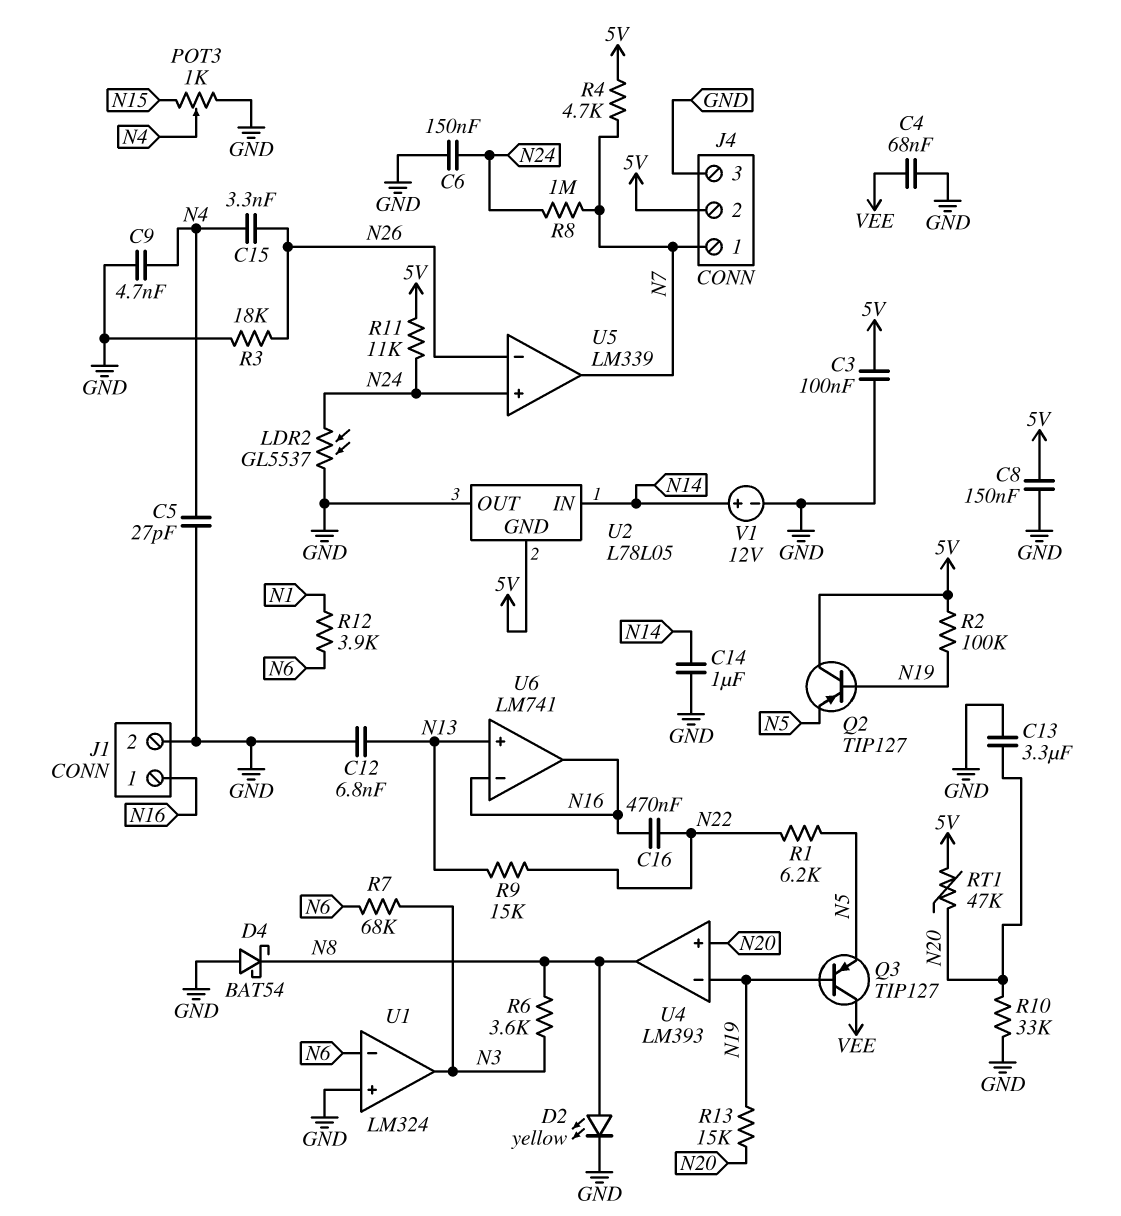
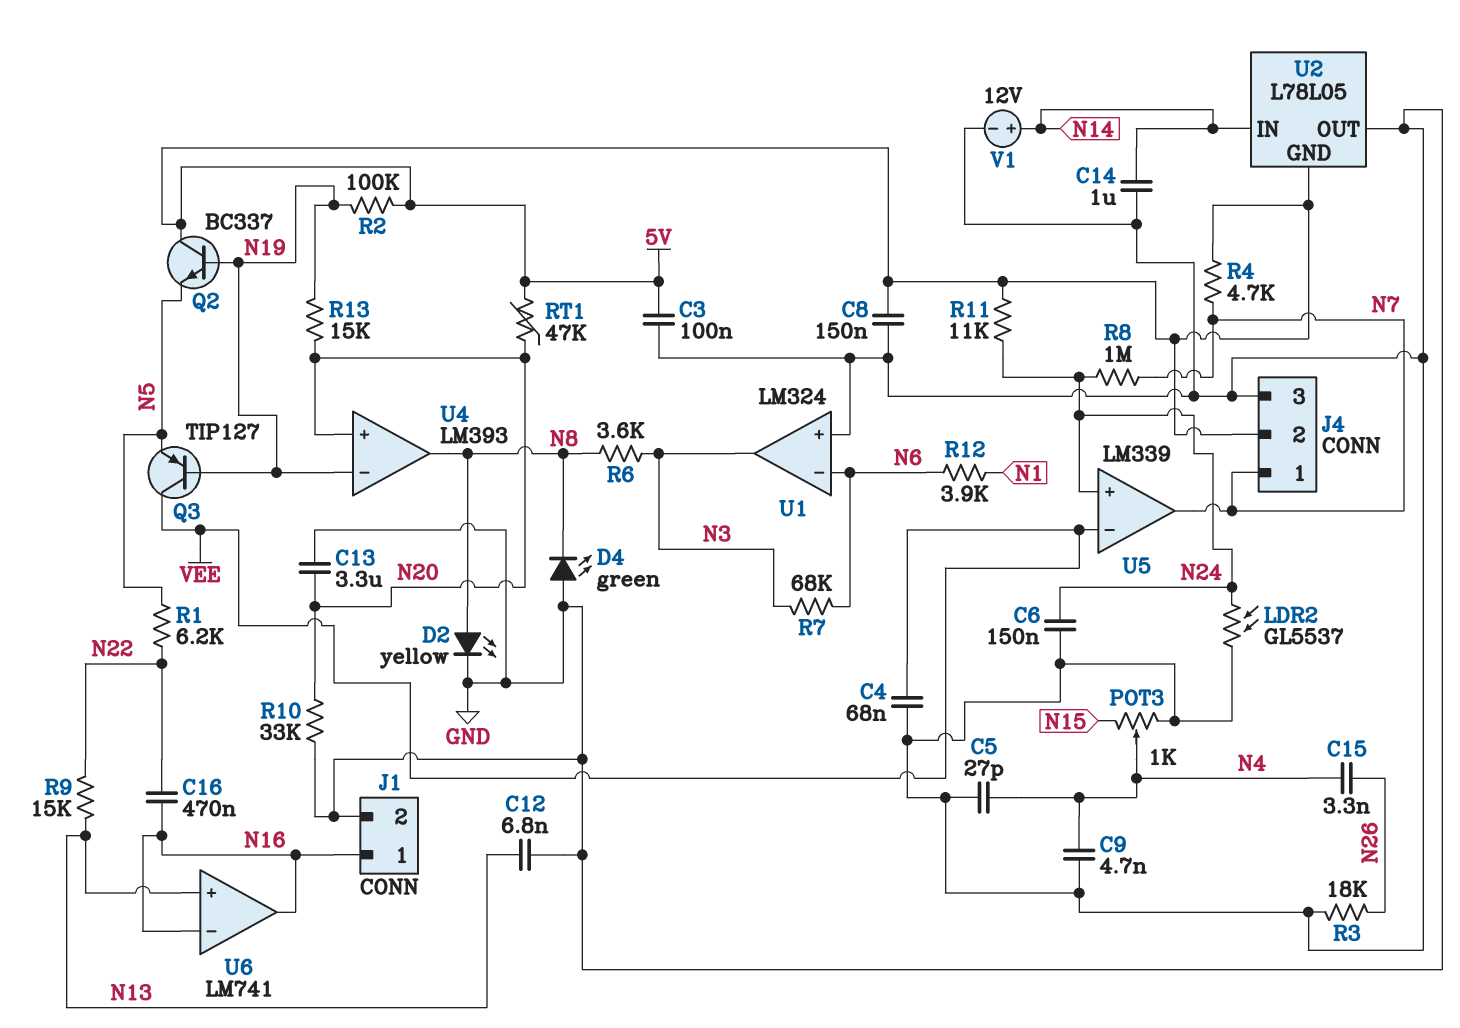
D4: schottky BAT54 (A GND, K N8) -> LED green (A GND, K N8)
Q2: PNP TIP127 (B N19, C 5V, E N5) -> NPN BC337 (B N19, C 5V, E N5)
U5 pin in-: N26 -> VEE

